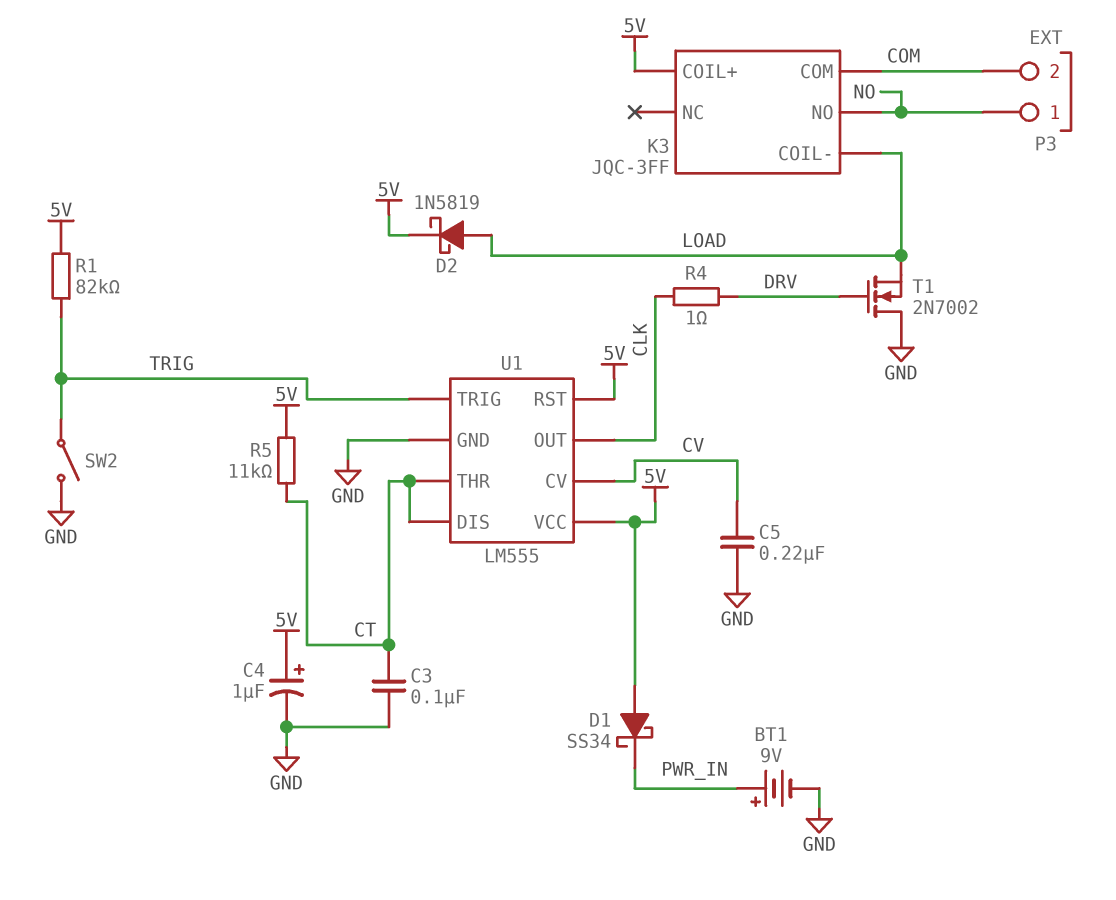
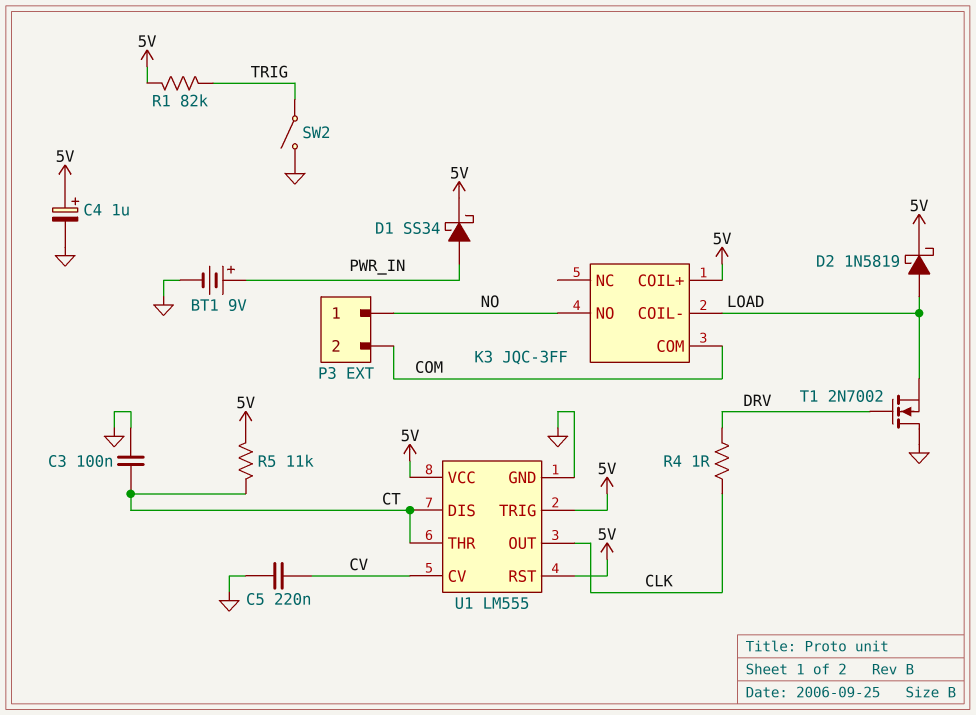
D1: schottky SS34 (A 5V, K PWR_IN) -> schottky SS34 (A PWR_IN, K 5V)
U1 pin TRIG: TRIG -> 5V

